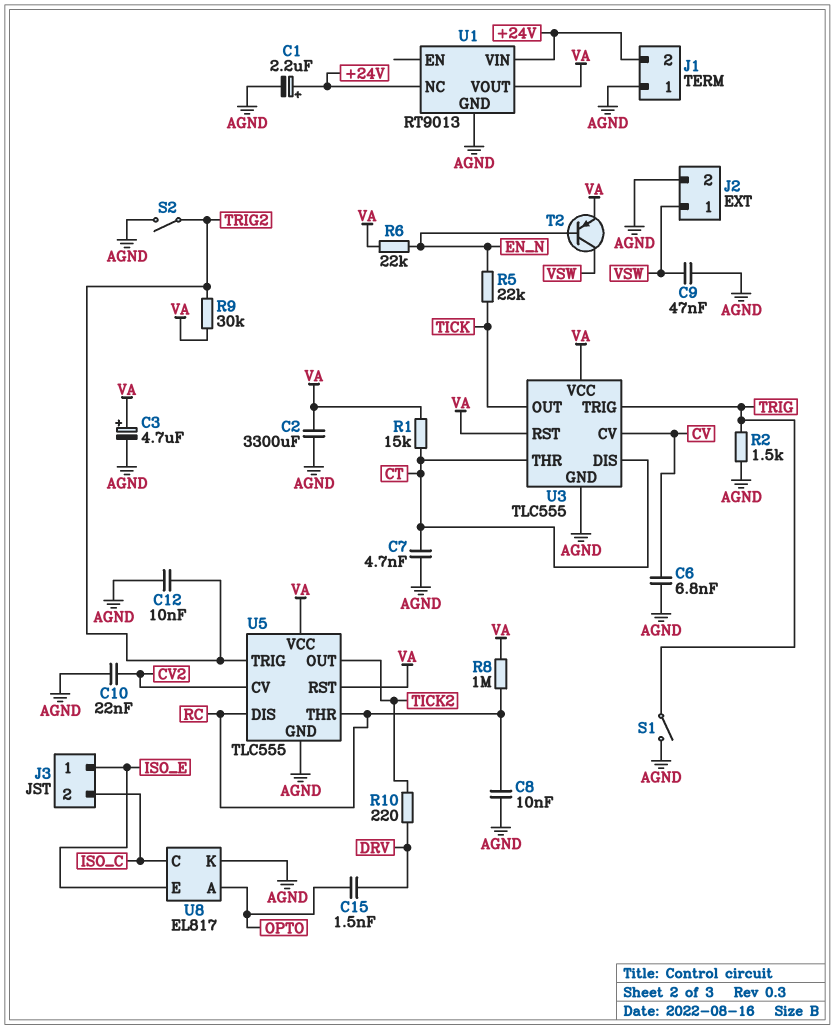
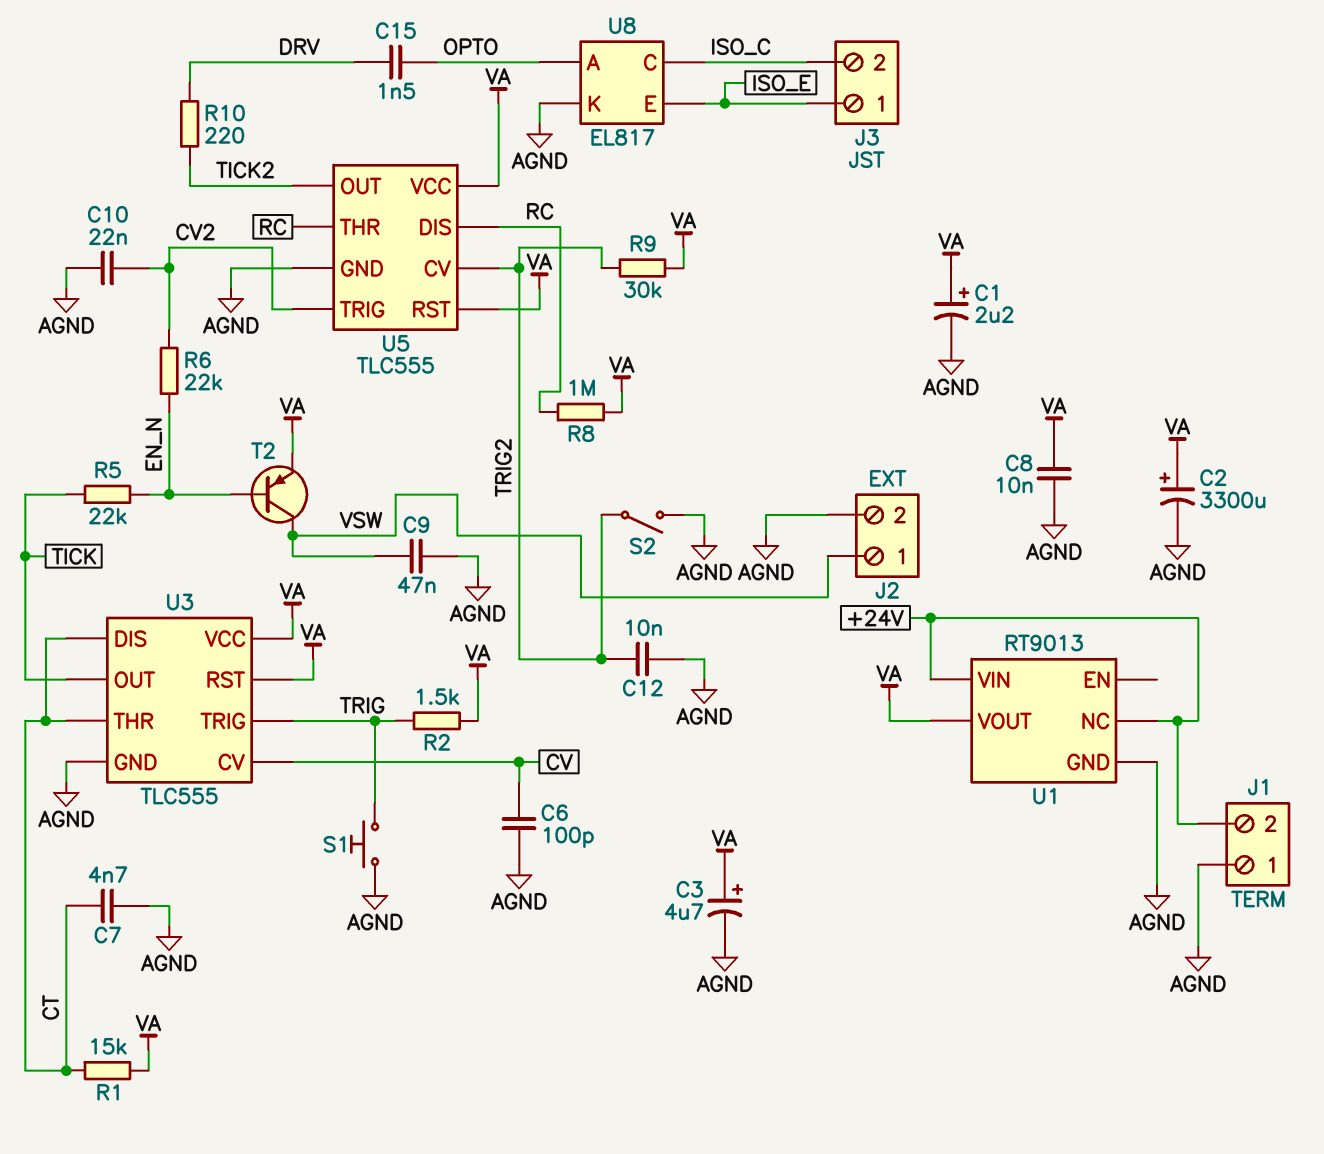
C1: 2.2uF (plus +24V, minus AGND) -> 2.2uF (plus VA, minus AGND)
C2: 3300uF (AGND, VA) -> 3300uF (plus VA, minus AGND)
C6: 6.8nF (AGND, CV) -> 100pF (AGND, CV)
C8: 10nF (AGND, RC) -> 10nF (AGND, VA)
R2: 1.5k (AGND, TRIG) -> 1.5k (TRIG, VA)
R6: 22k (EN_N, VA) -> 22k (CV2, EN_N)
S1: switch (AGND, TRIG) -> button (AGND, TRIG)
U5 pin CV: CV2 -> TRIG2
U5 pin TRIG: TRIG2 -> CV2

